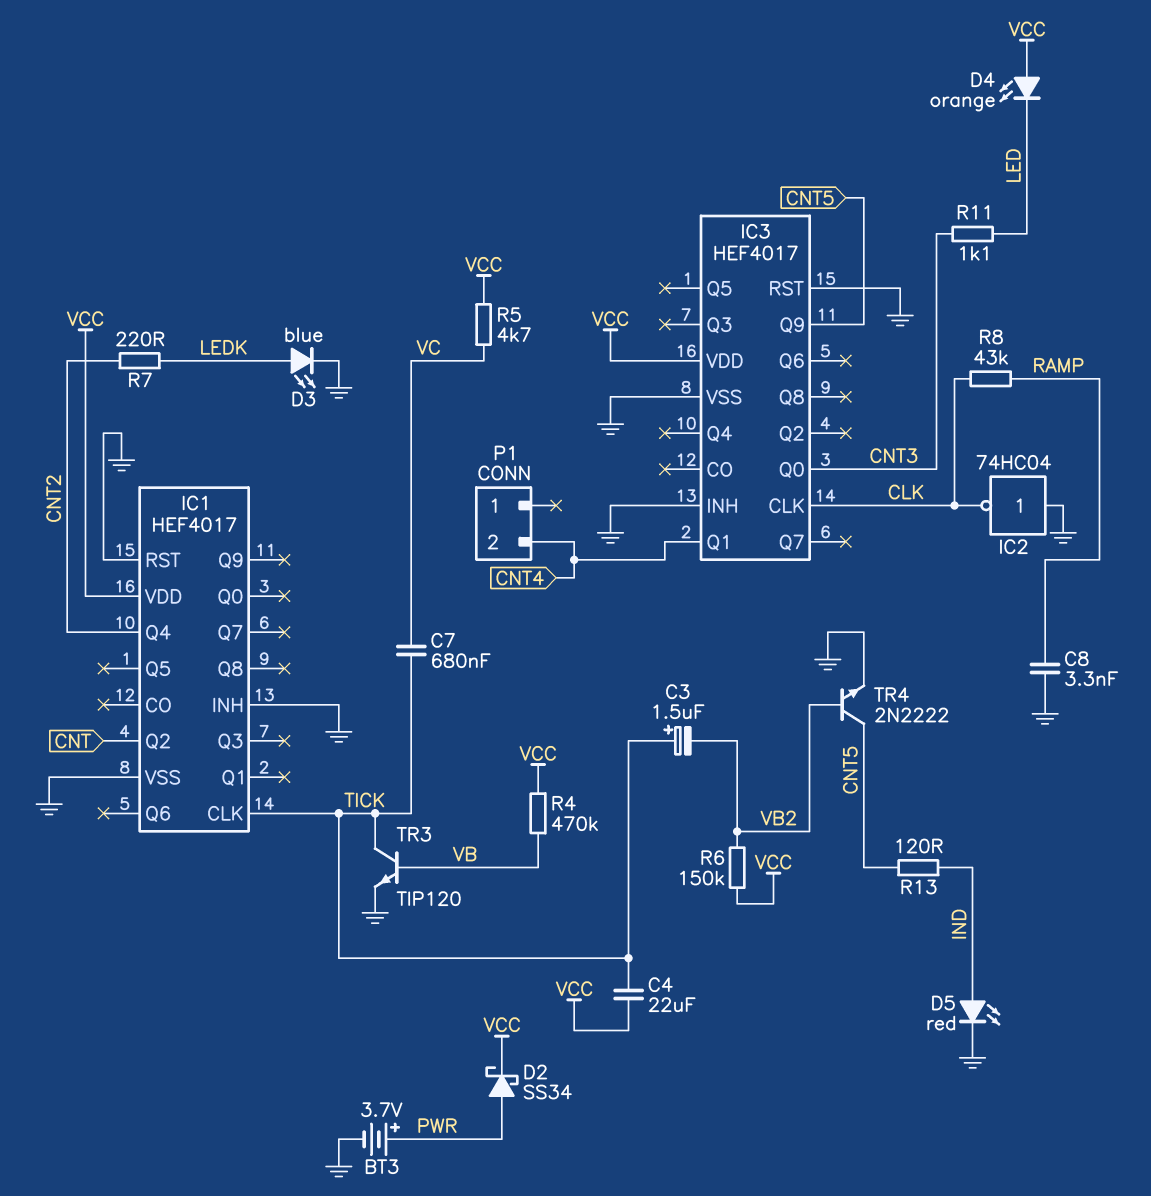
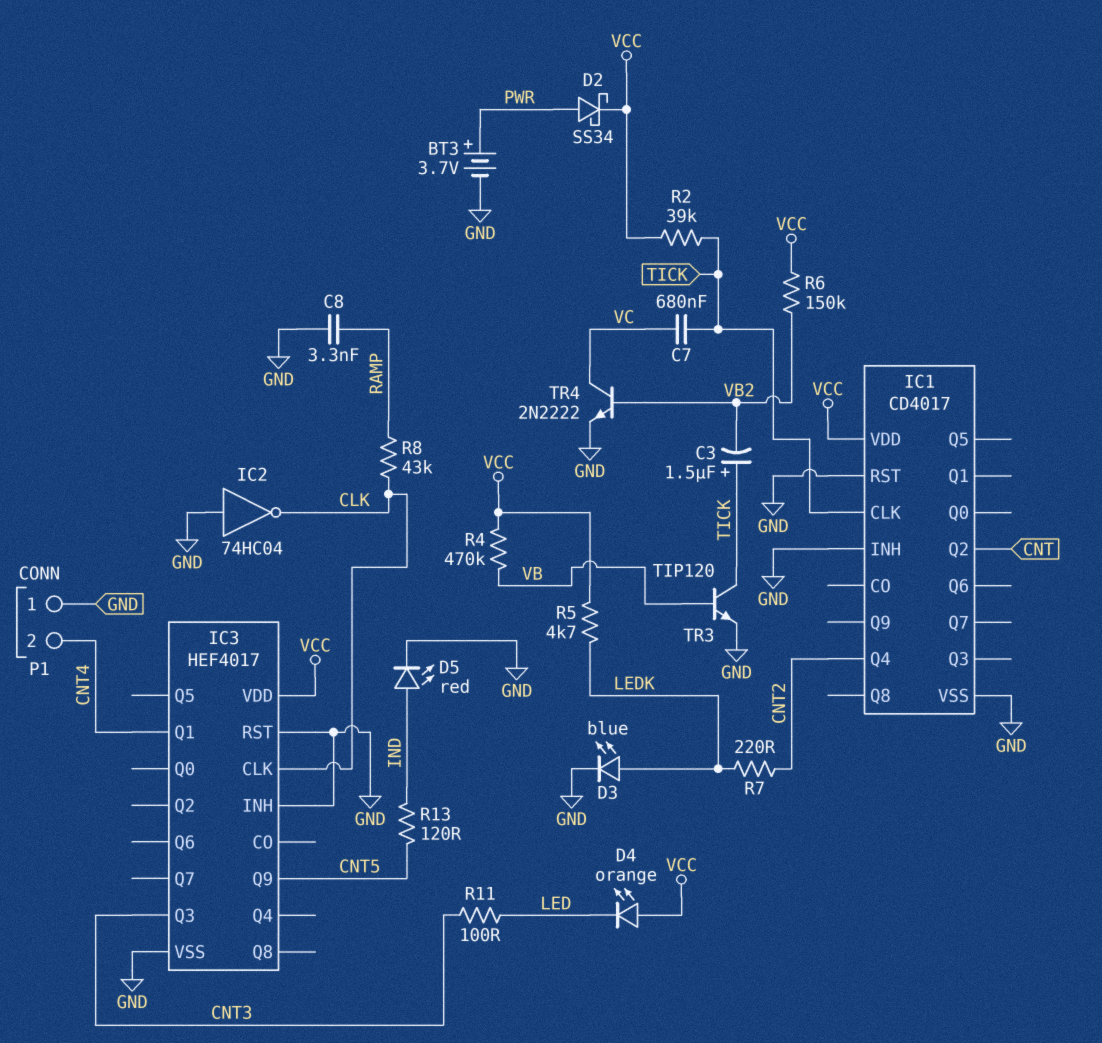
C4: 22uF (TICK, VCC) -> none
IC1: HEF4017 -> CD4017
IC3 pin Q0: CNT3 -> none
IC3 pin Q3: none -> CNT3
P1 pin 1: none -> GND
R2: none -> 39k (TICK, VCC)
R5: 4.7k (VC, VCC) -> 4.7k (LEDK, VCC)
R11: 1.1k (CNT3, LED) -> 100 (CNT3, LED)
TR4: NPN 2N2222 (B VB2, C CNT5, E GND) -> NPN 2N2222 (B VB2, C VC, E GND)

